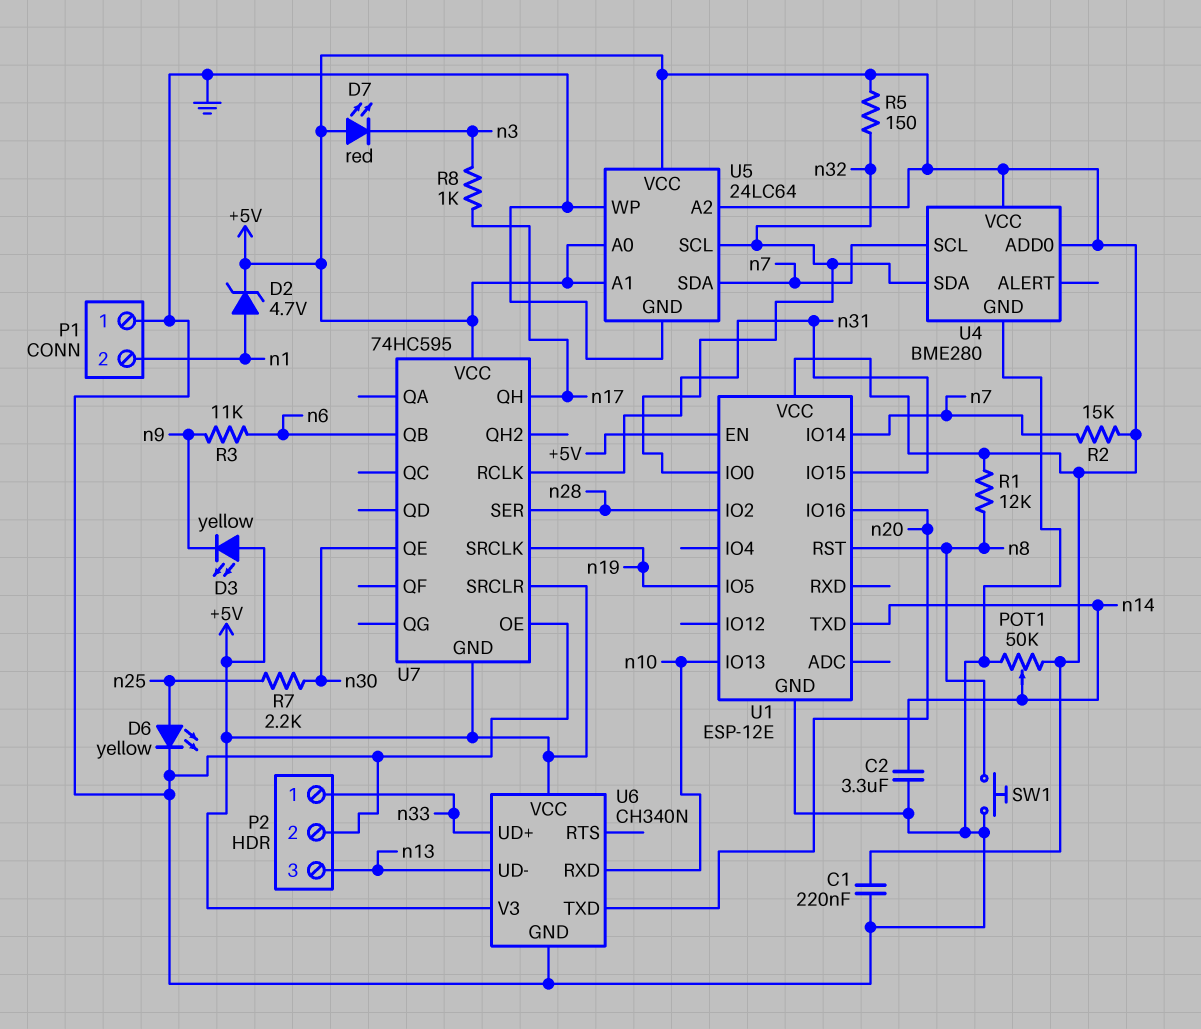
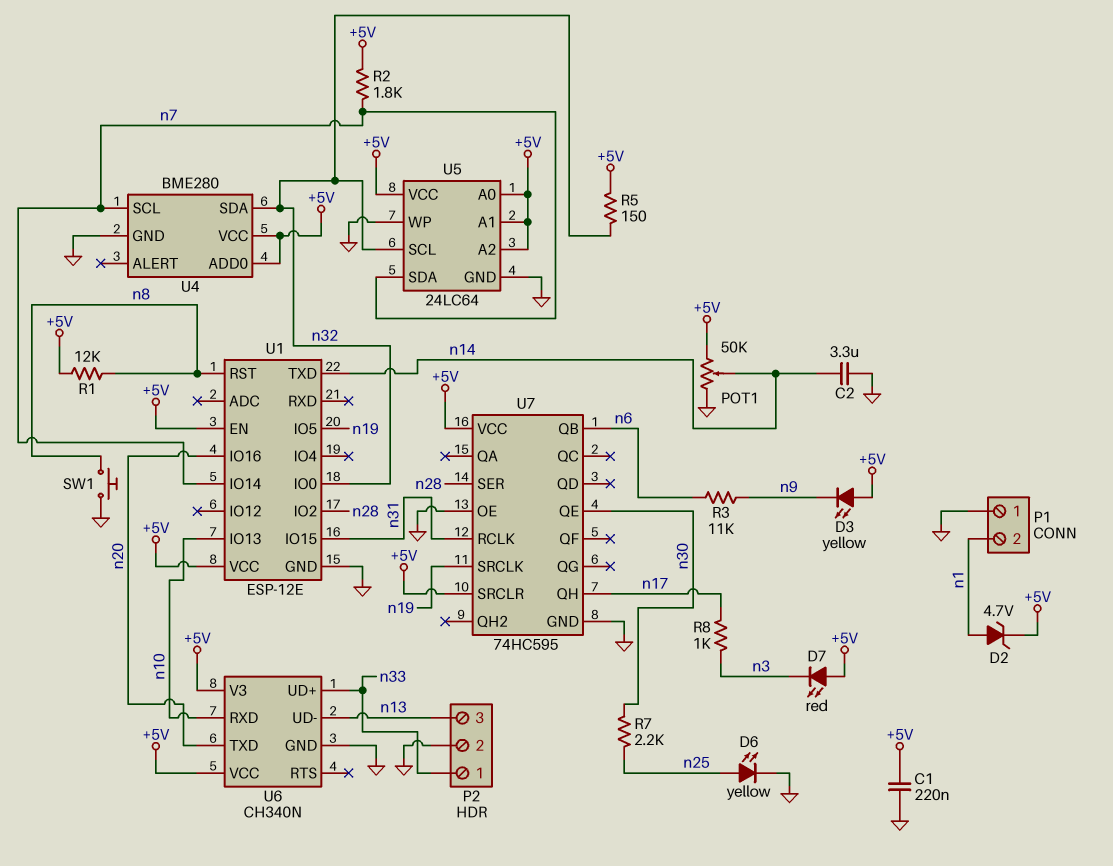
R2: 15k (+5V, n7) -> 1.8k (+5V, n7)
U7 pin GND: +5V -> GND

